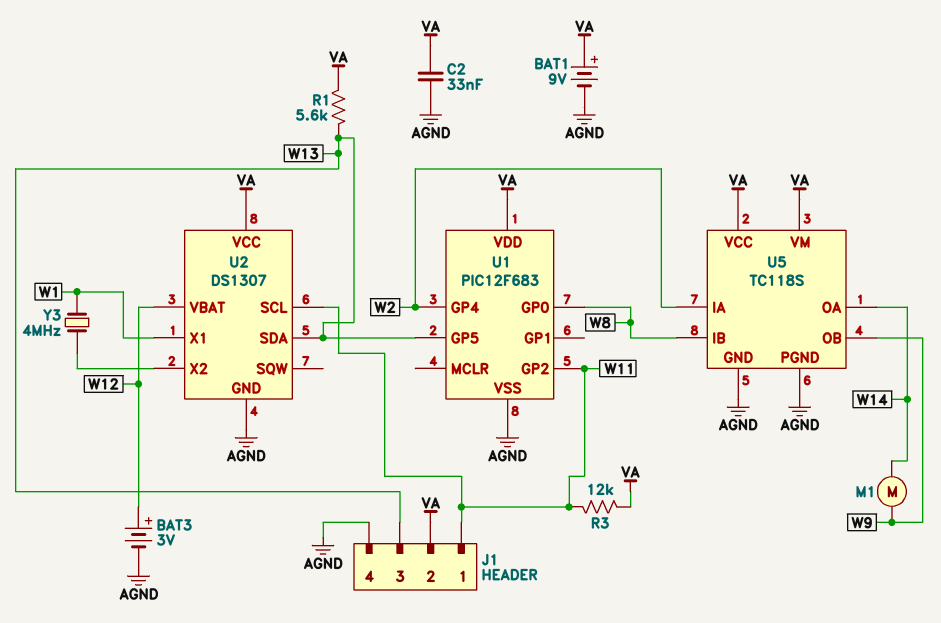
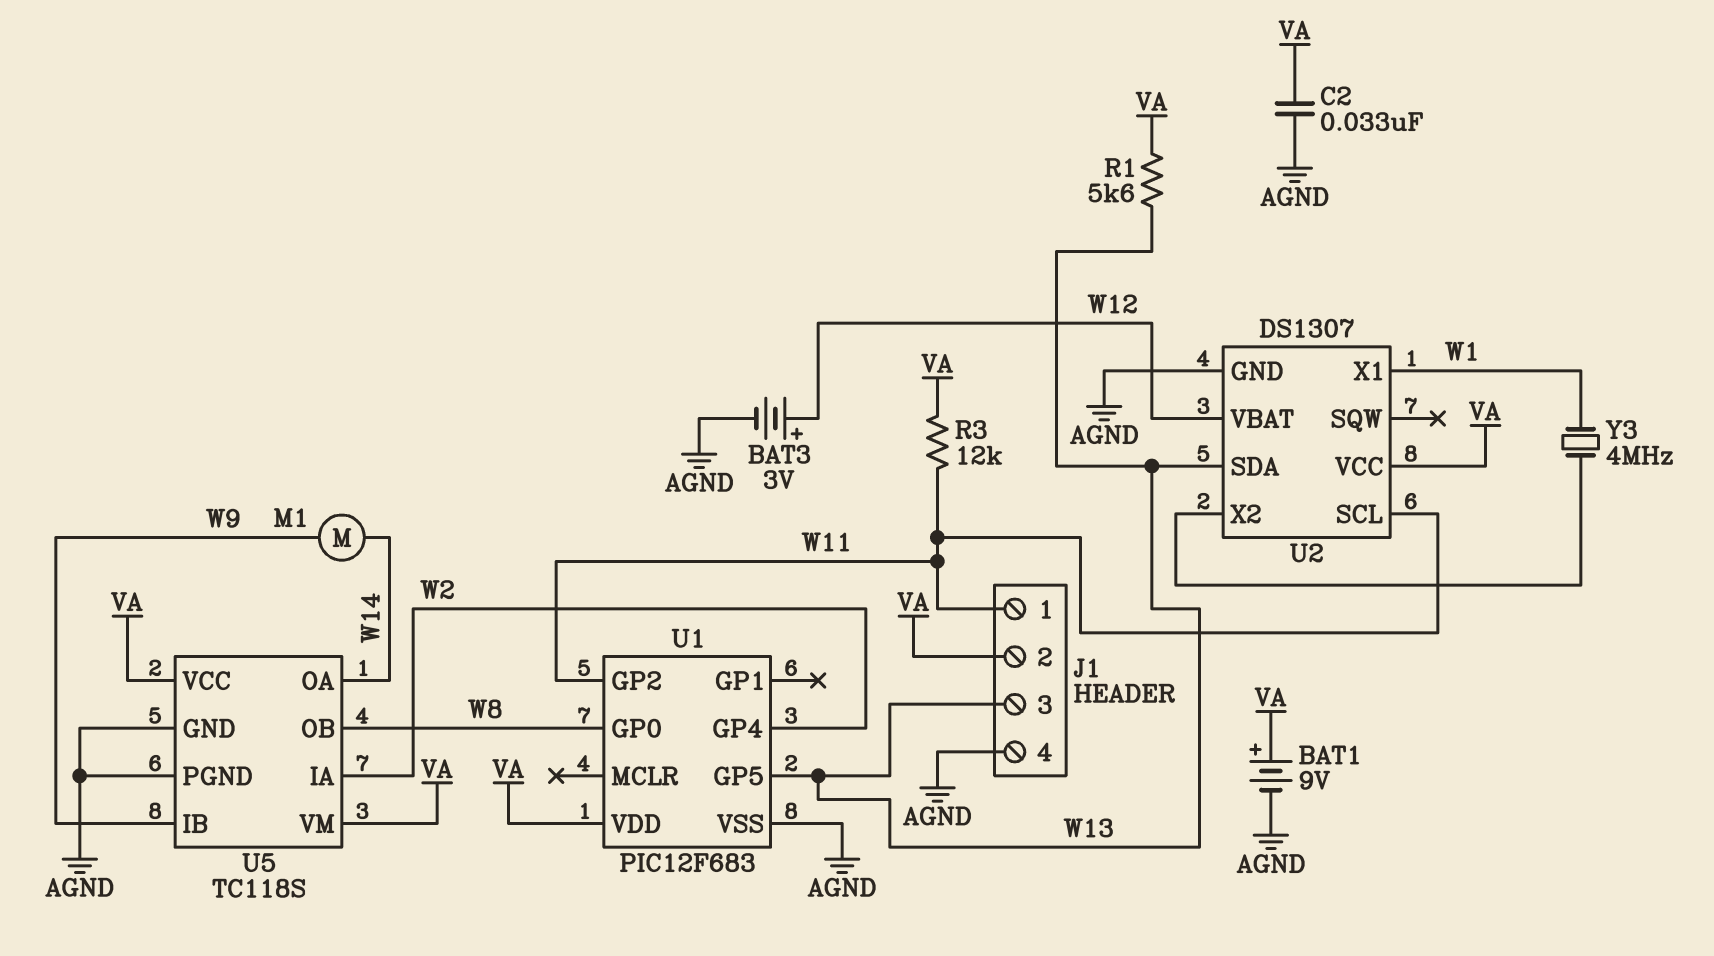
U5 pin IB: W8 -> W9
U5 pin OB: W9 -> W8

